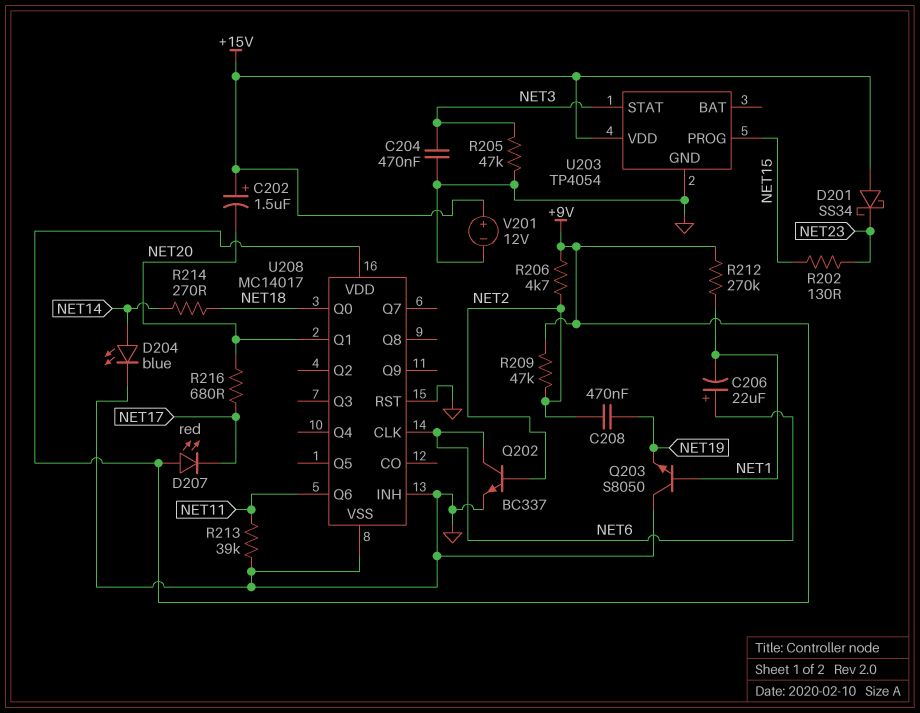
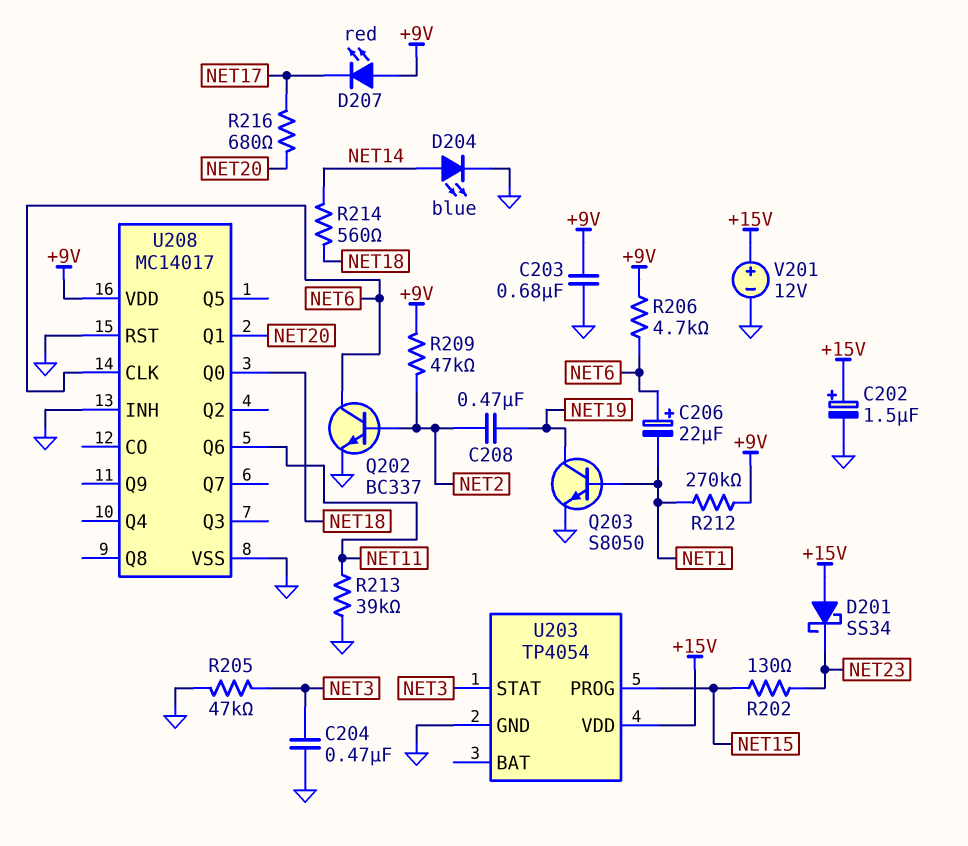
C202: 1.5uF (plus +15V, minus NET20) -> 1.5uF (plus +15V, minus GND)
C203: none -> 680nF (+9V, GND)
Q203: NPN S8050 (B NET1, C GND, E NET19) -> NPN S8050 (B NET1, C NET19, E GND)
R206: 4.7k (+9V, NET2) -> 4.7k (+9V, NET6)
R214: 270 (NET14, NET18) -> 560 (NET14, NET18)

